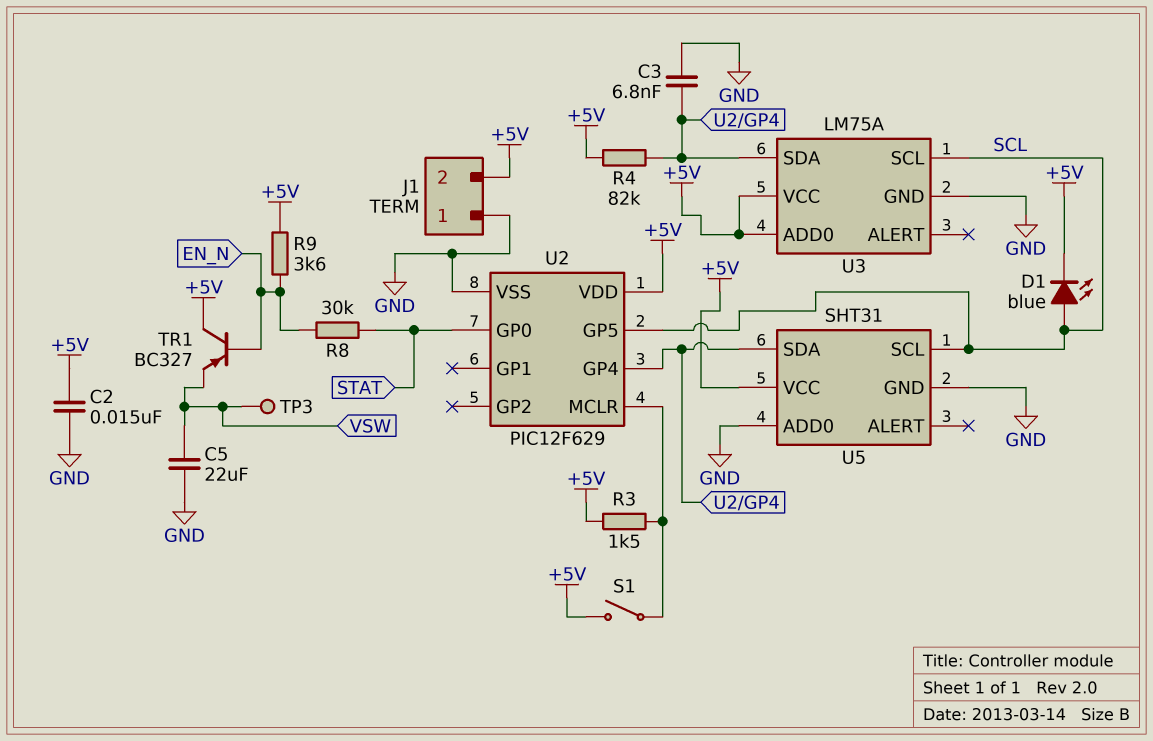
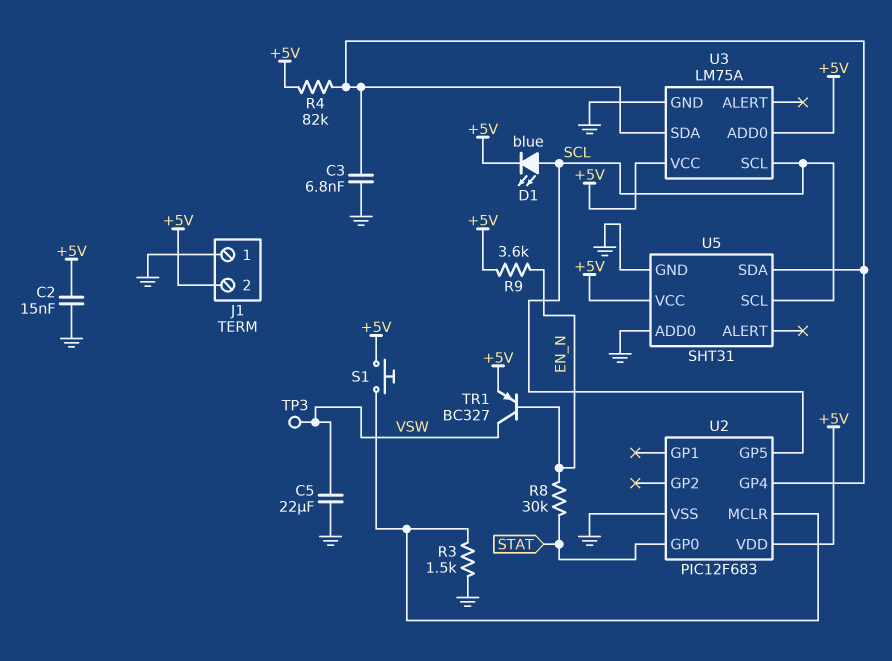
R3: 1.5k (+5V, U2/MCLR) -> 1.5k (GND, U2/MCLR)
S1: switch (+5V, U2/MCLR) -> button (+5V, U2/MCLR)
TR1: PNP BC327 (B EN_N, C +5V, E VSW) -> PNP BC327 (B EN_N, C VSW, E +5V)
U2: PIC12F629 -> PIC12F683

